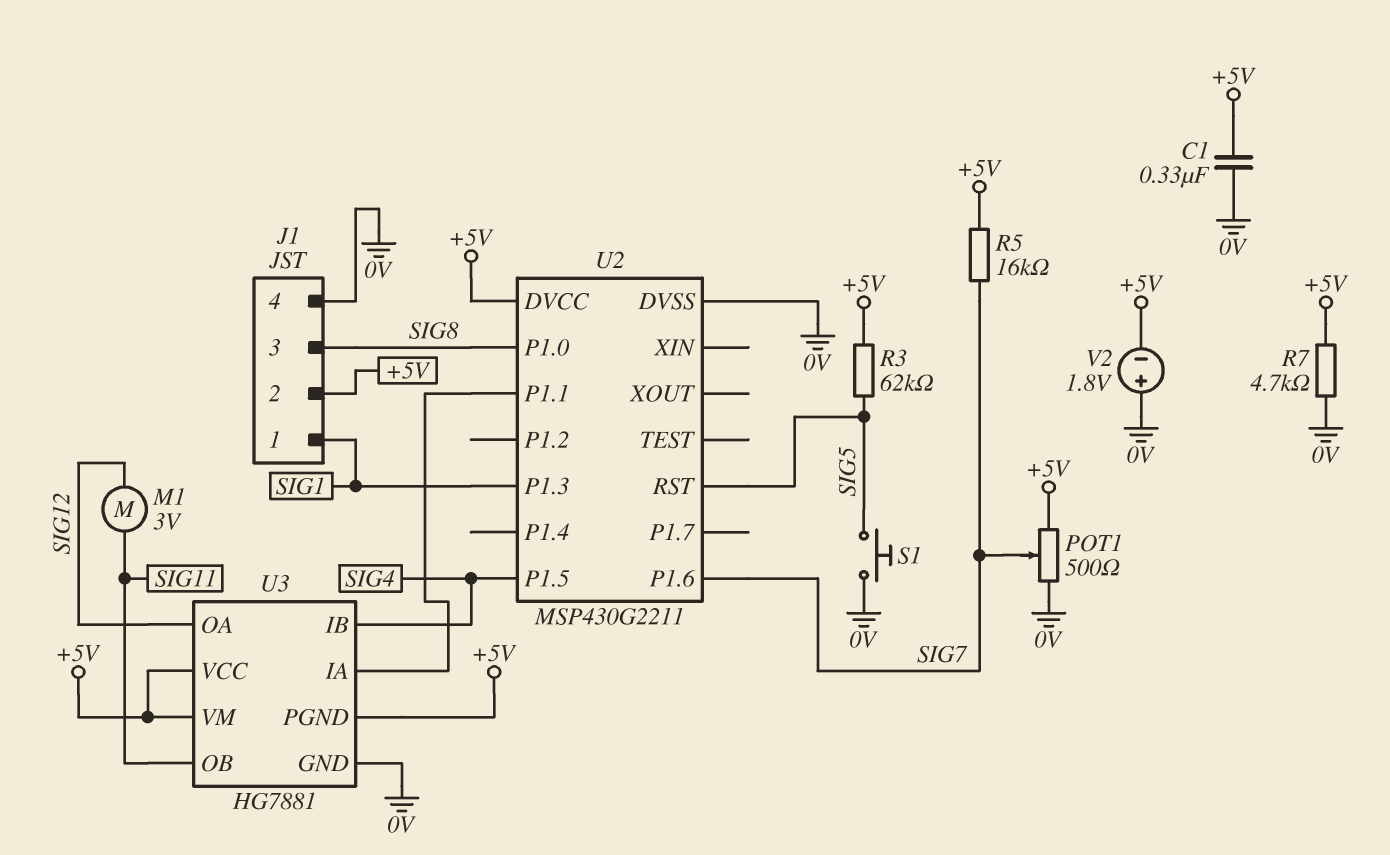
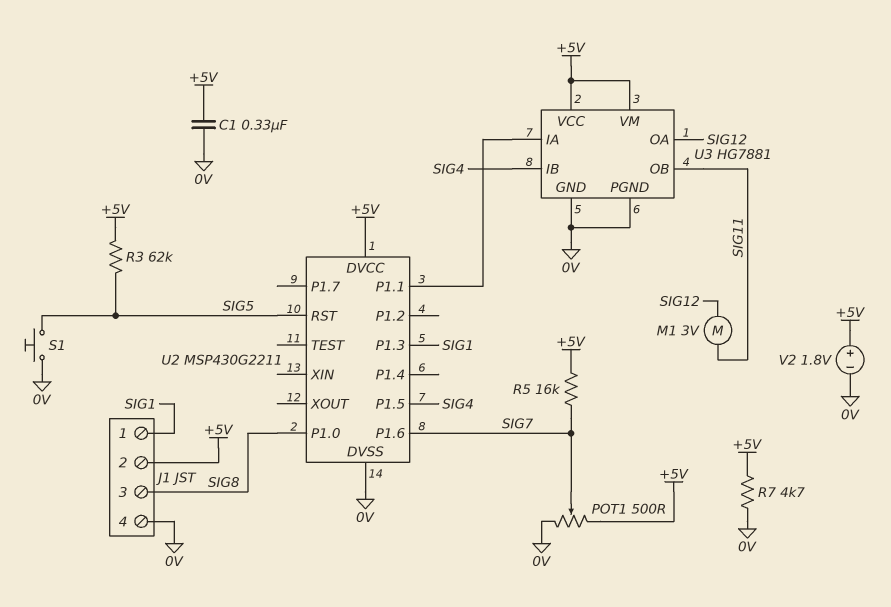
U3 pin PGND: +5V -> 0V
V2: 1.8V (plus 0V, minus +5V) -> 1.8V (plus +5V, minus 0V)

